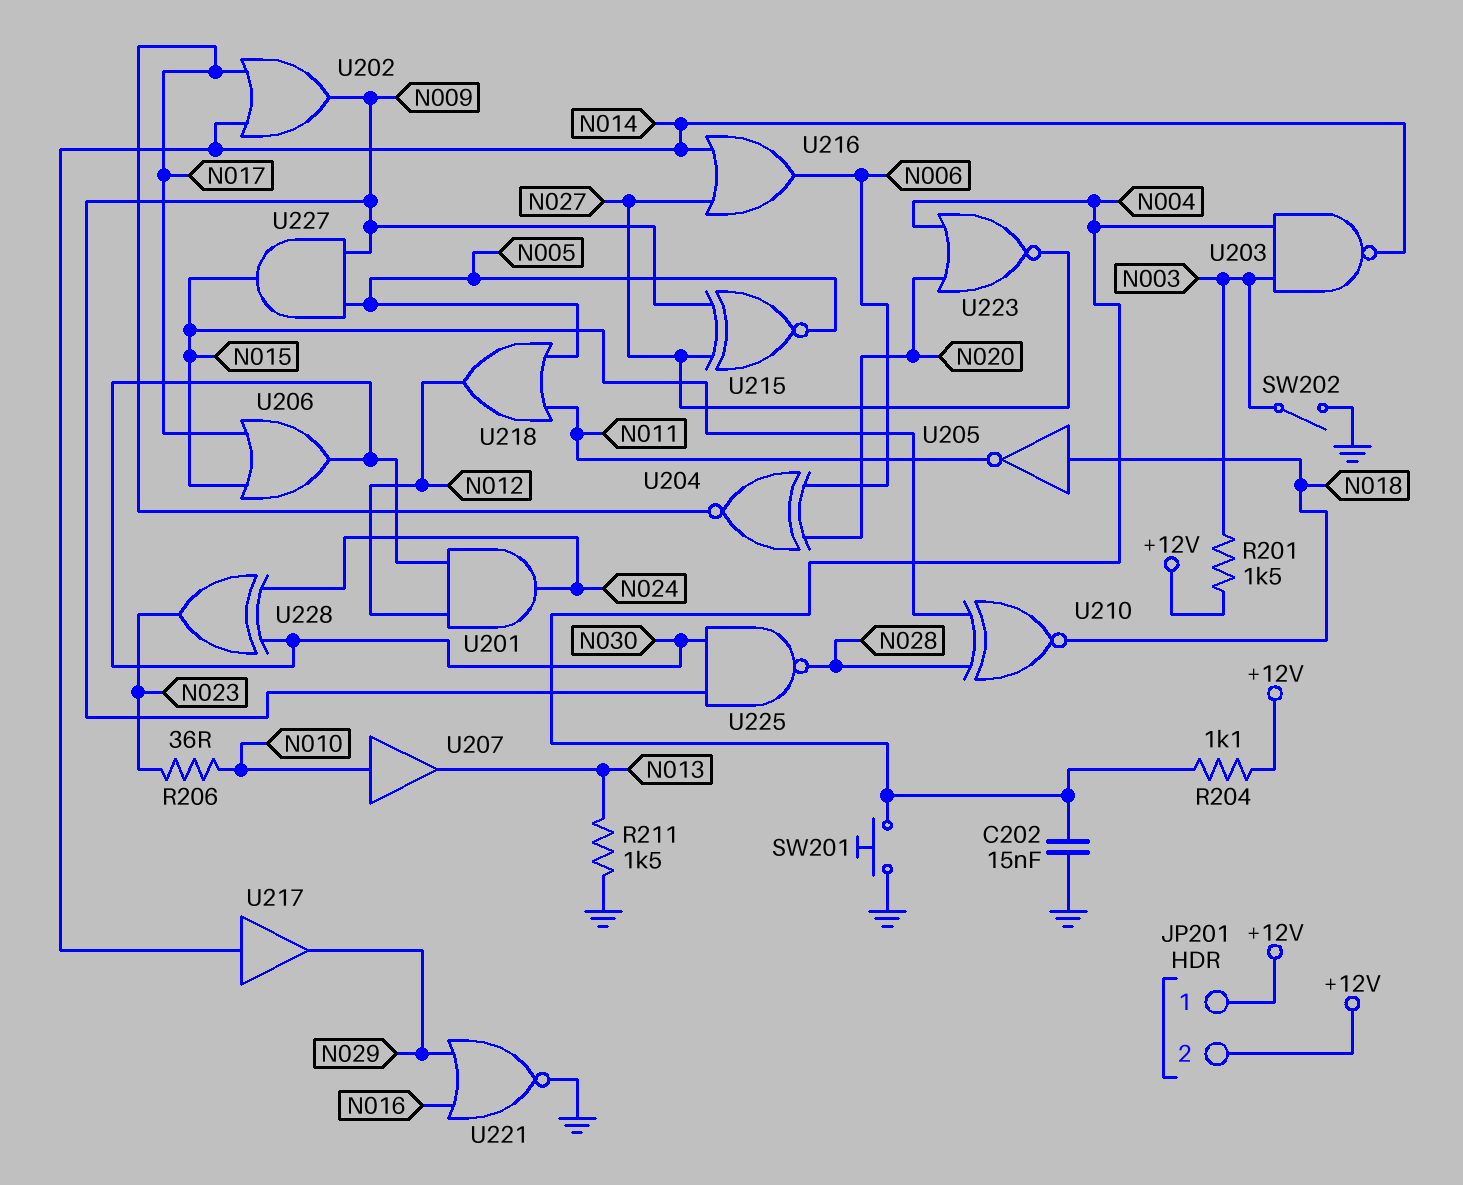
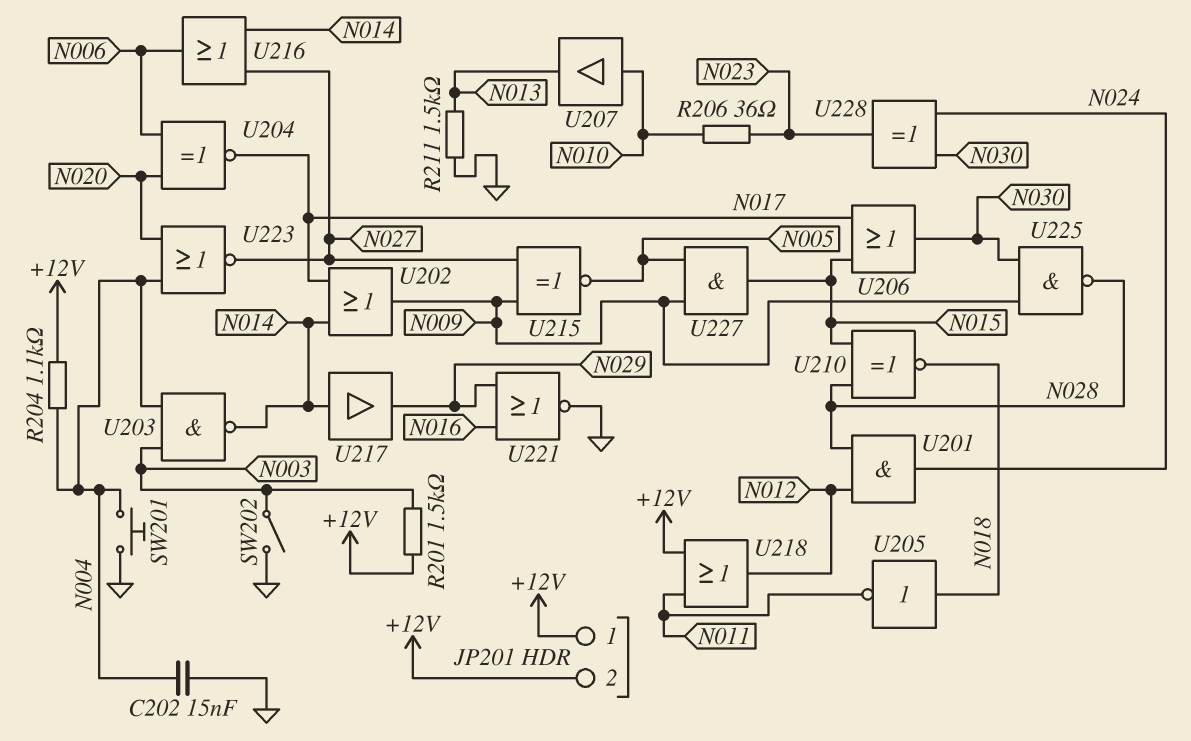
U201: AND (in N012, in N030, out N024) -> AND (in N012, in N028, out N024)
U218: OR (in N005, in N011, out N012) -> OR (in +12V, in N011, out N012)

